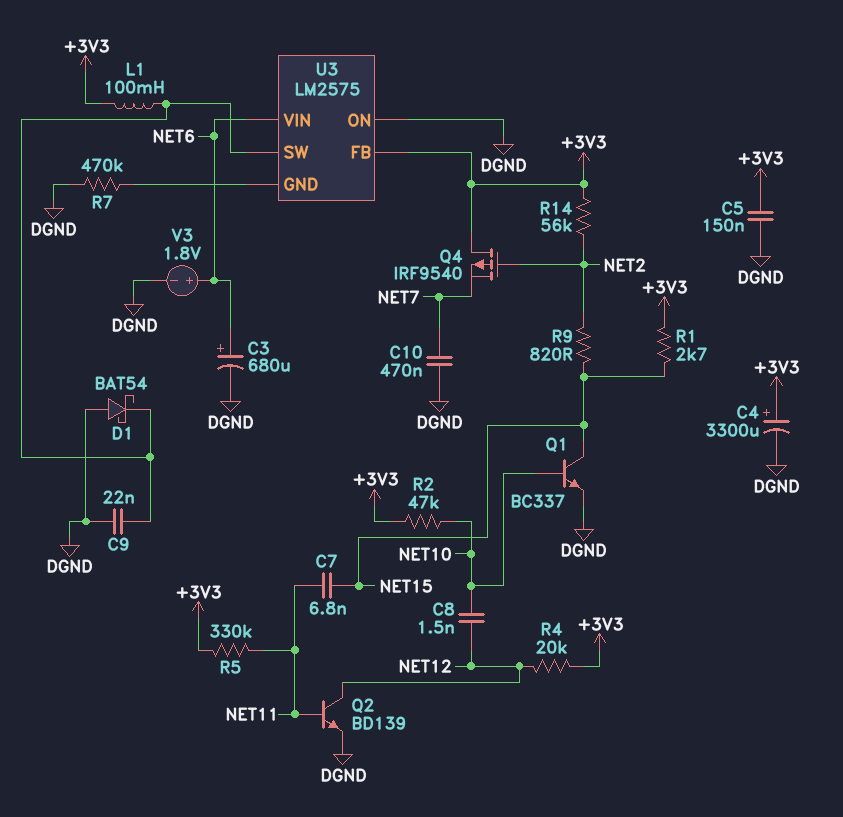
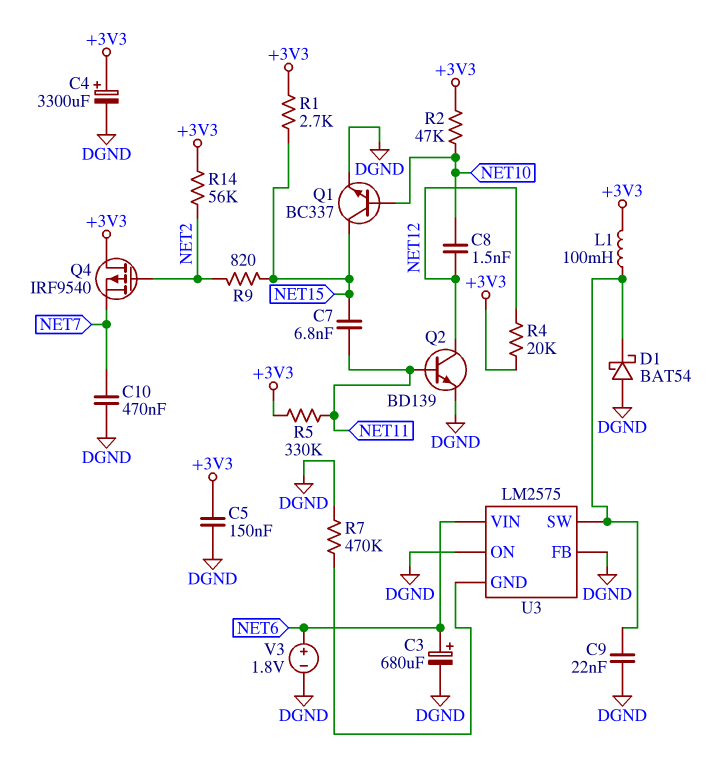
U3 pin FB: +3V3 -> DGND

